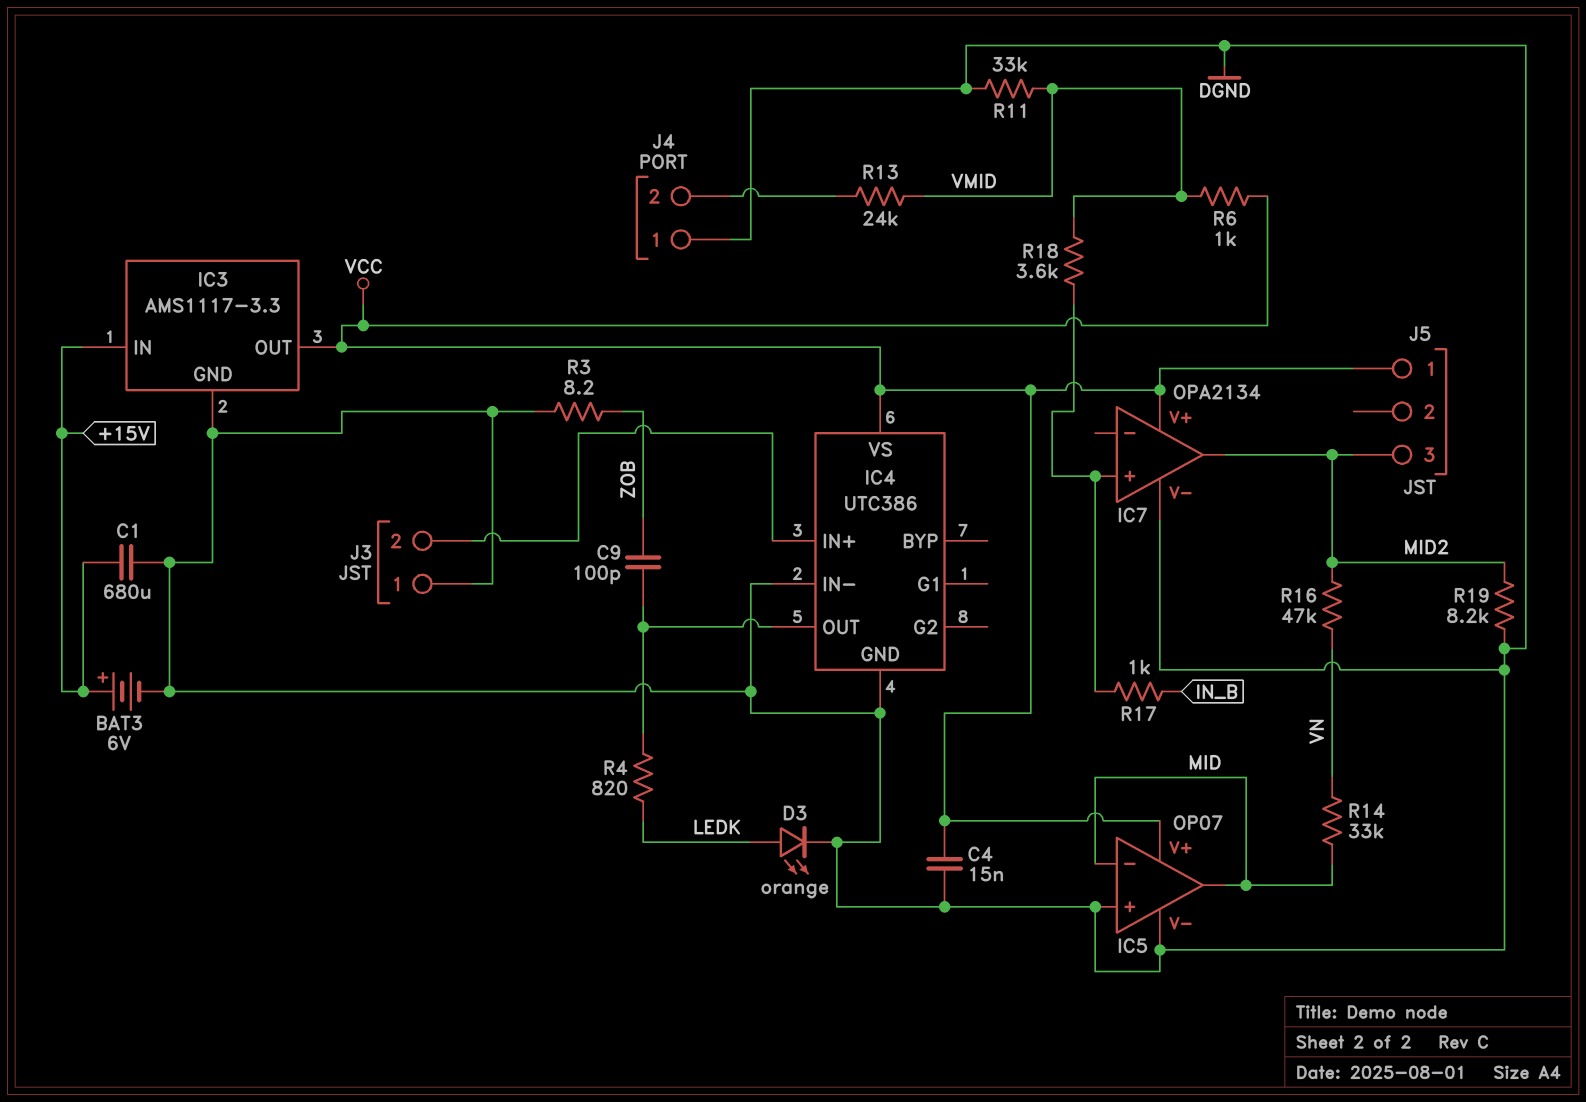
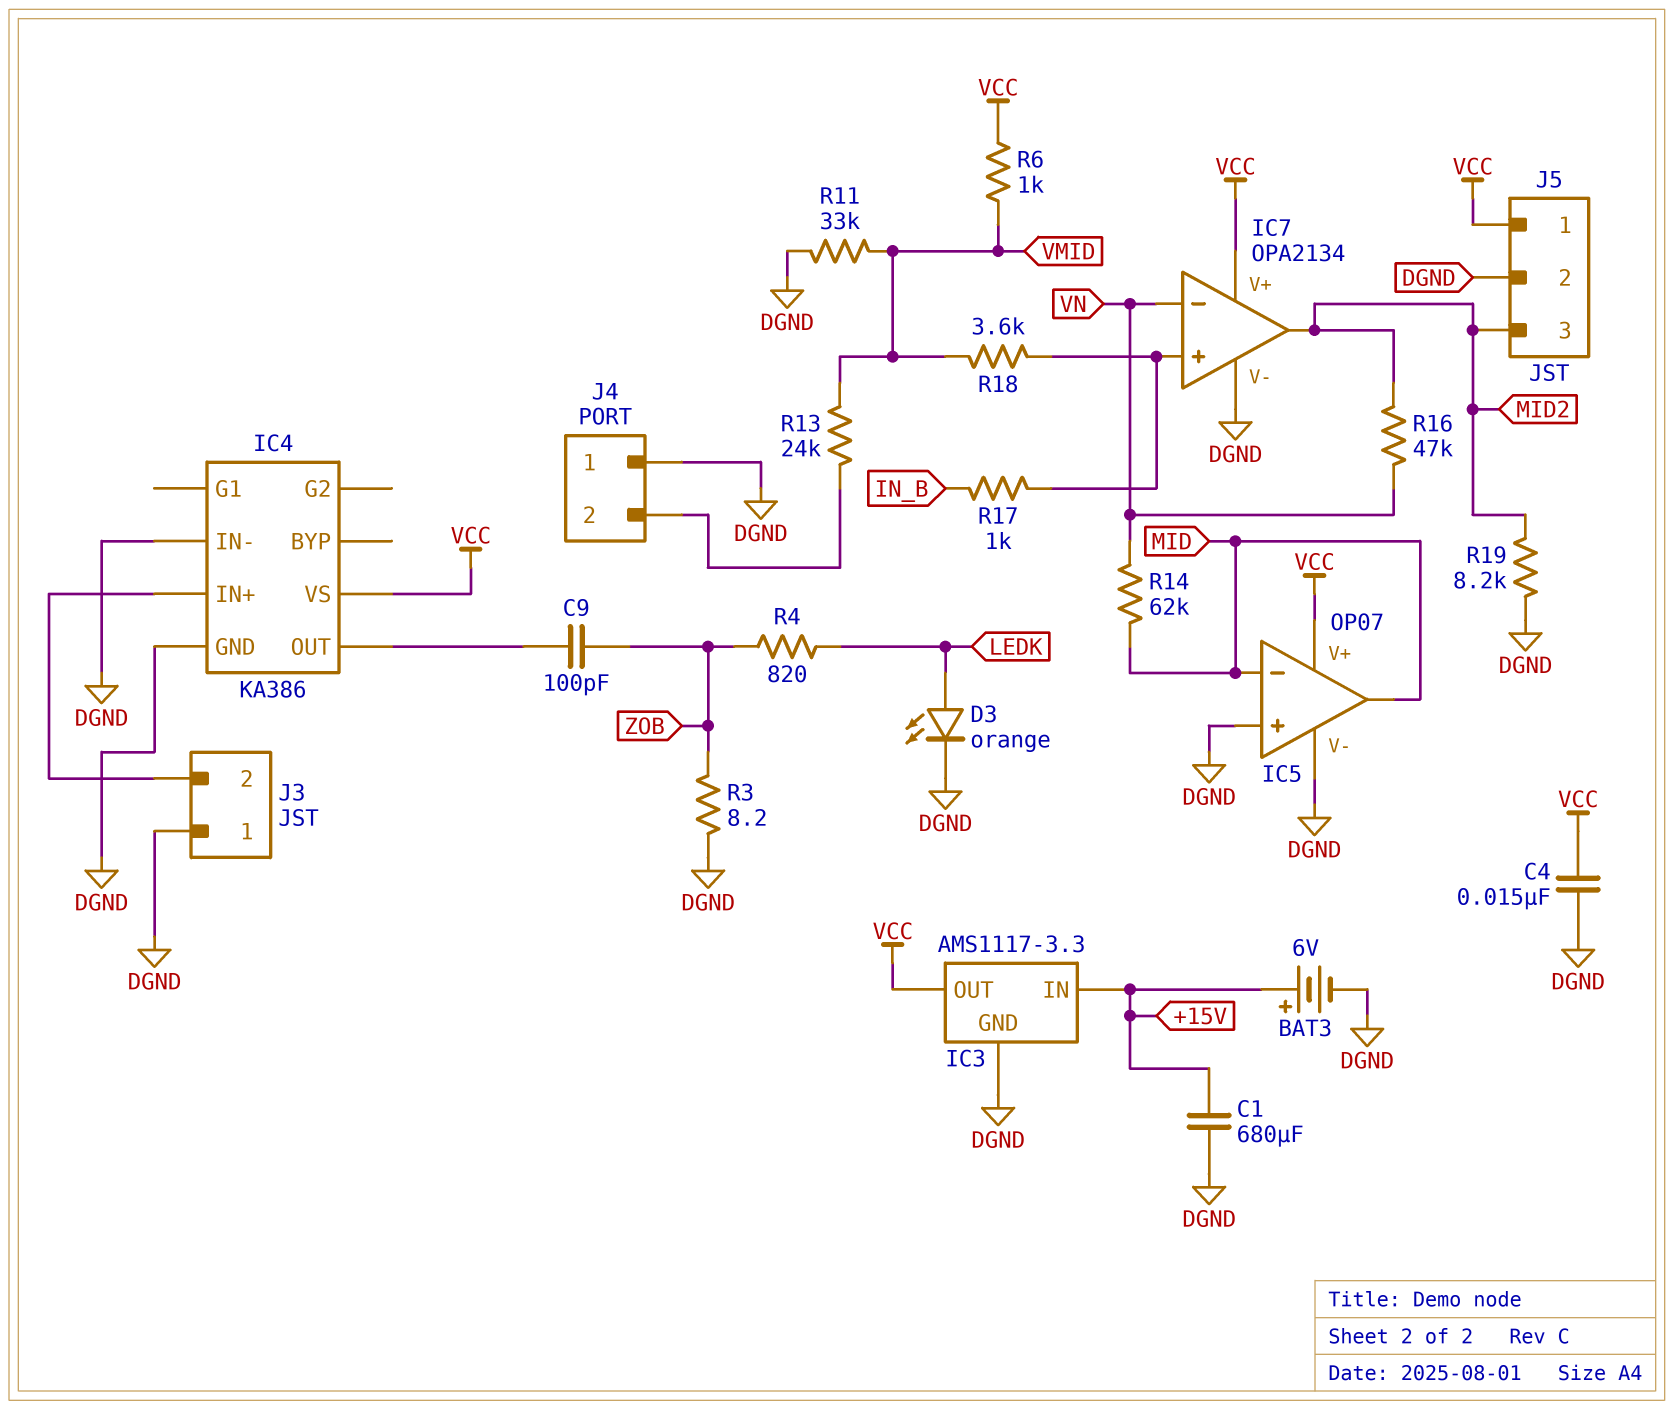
IC4: UTC386 -> KA386
IC7 pin in-: none -> VN
J5 pin 2: none -> DGND
R4: 820 (IC4/OUT, LEDK) -> 820 (LEDK, ZOB)
R14: 33k (MID, VN) -> 62k (MID, VN)

